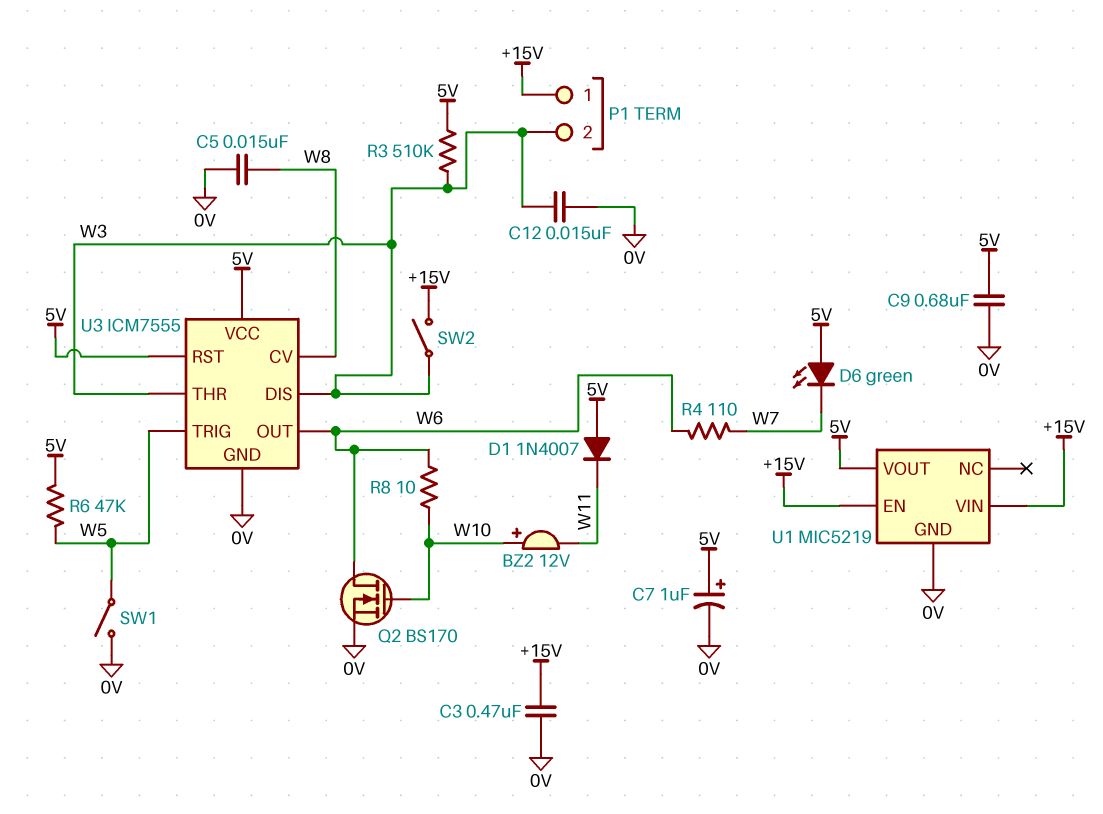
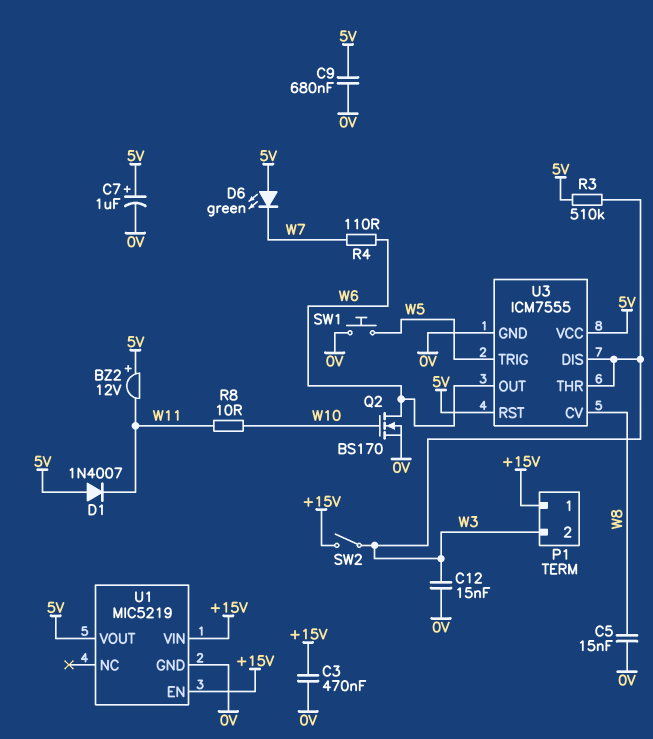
BZ2: buzzer 12V (plus W10, minus W11) -> buzzer 12V (plus 5V, minus W11)
R6: 47k (5V, W5) -> none
R8: 10 (W6, W10) -> 10 (W10, W11)
SW1: switch (0V, W5) -> button (0V, W5)

